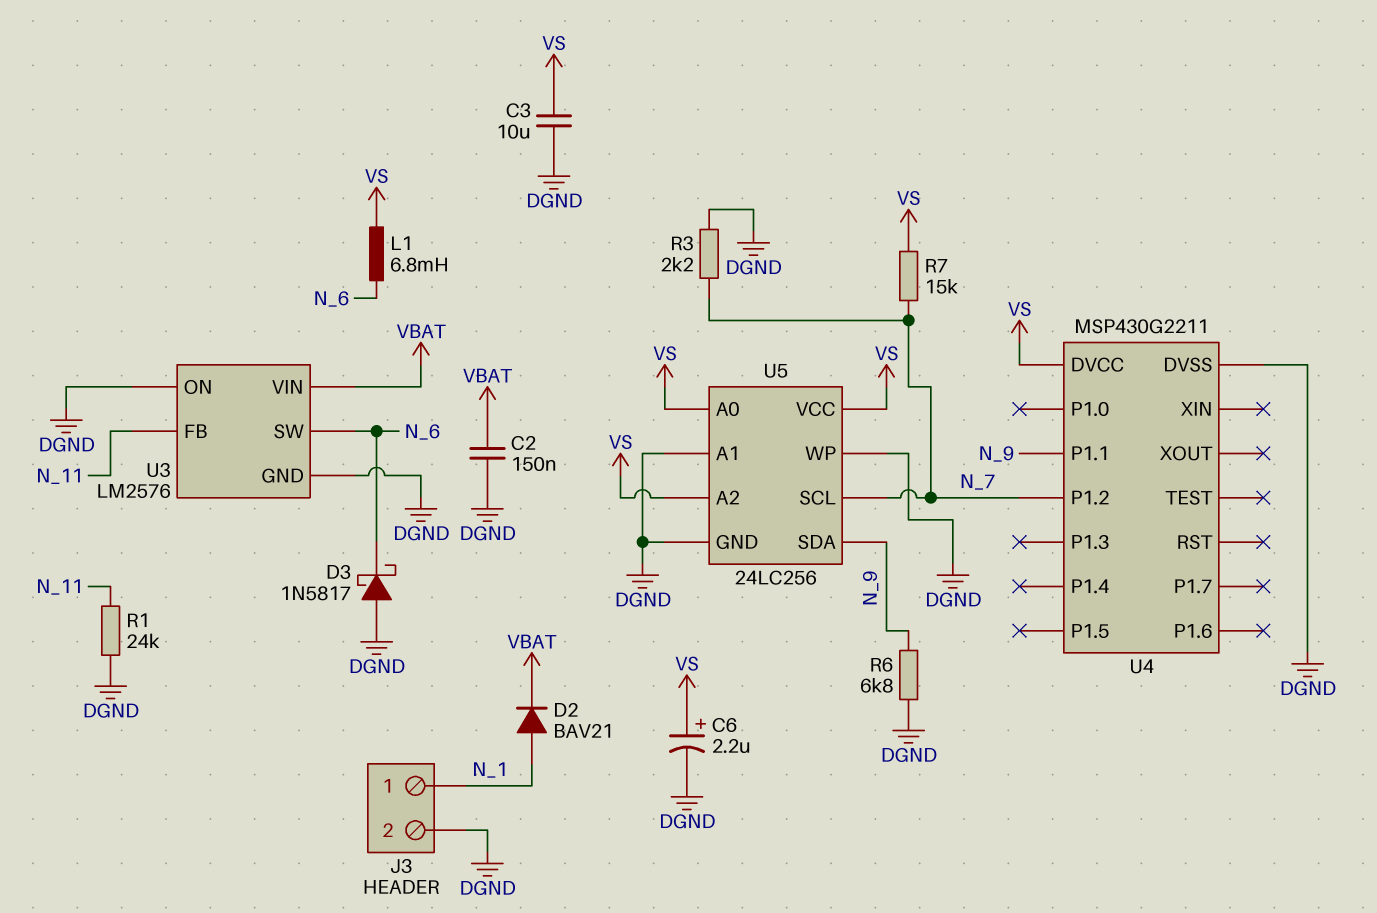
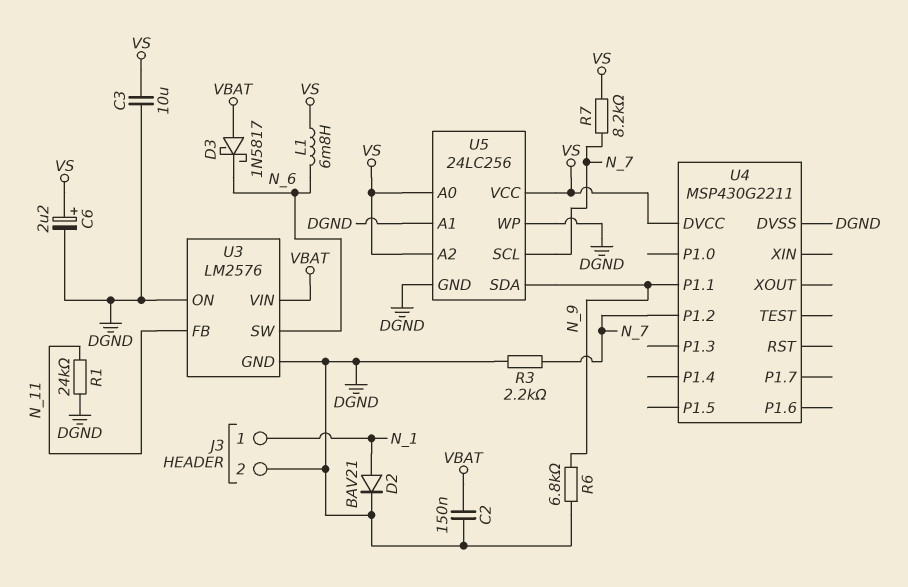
D2: diode BAV21 (A N_1, K VBAT) -> diode BAV21 (A N_1, K DGND)
D3: schottky 1N5817 (A DGND, K N_6) -> schottky 1N5817 (A VBAT, K N_6)
R7: 15k (N_7, VS) -> 8.2k (N_7, VS)

